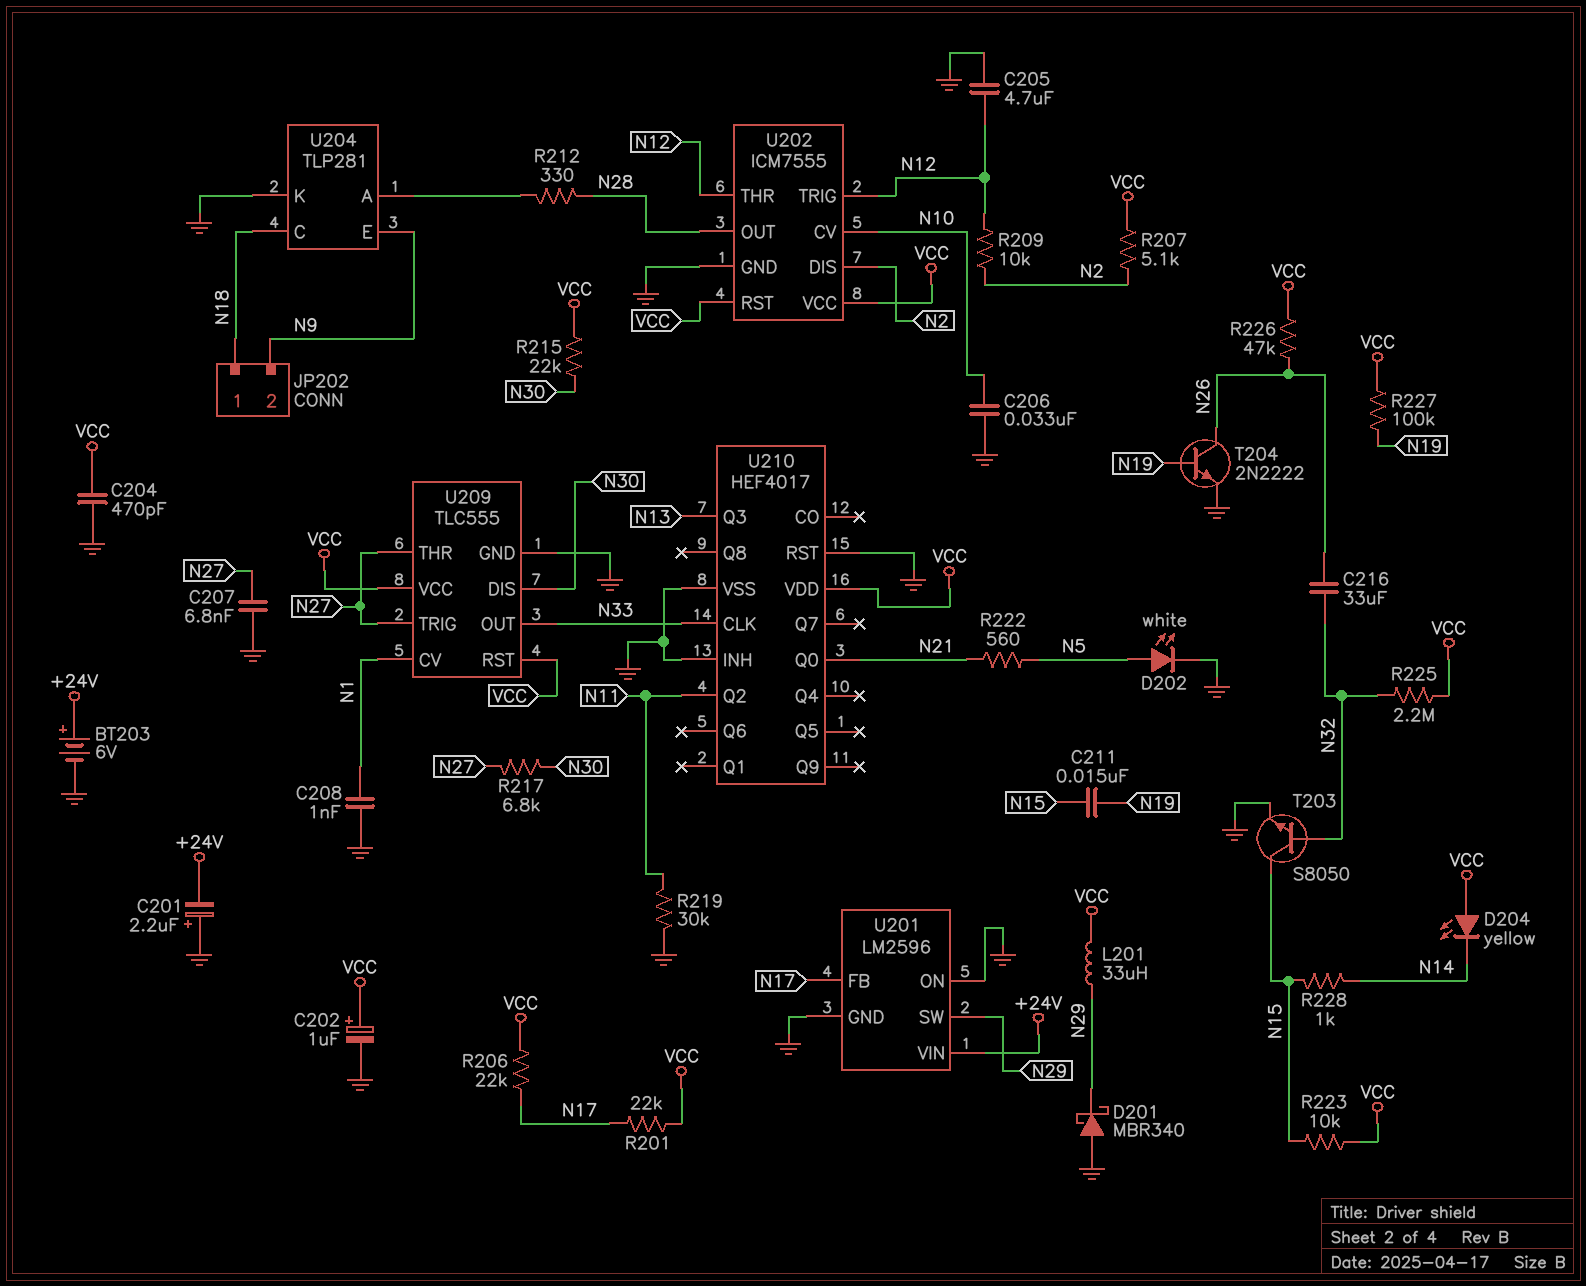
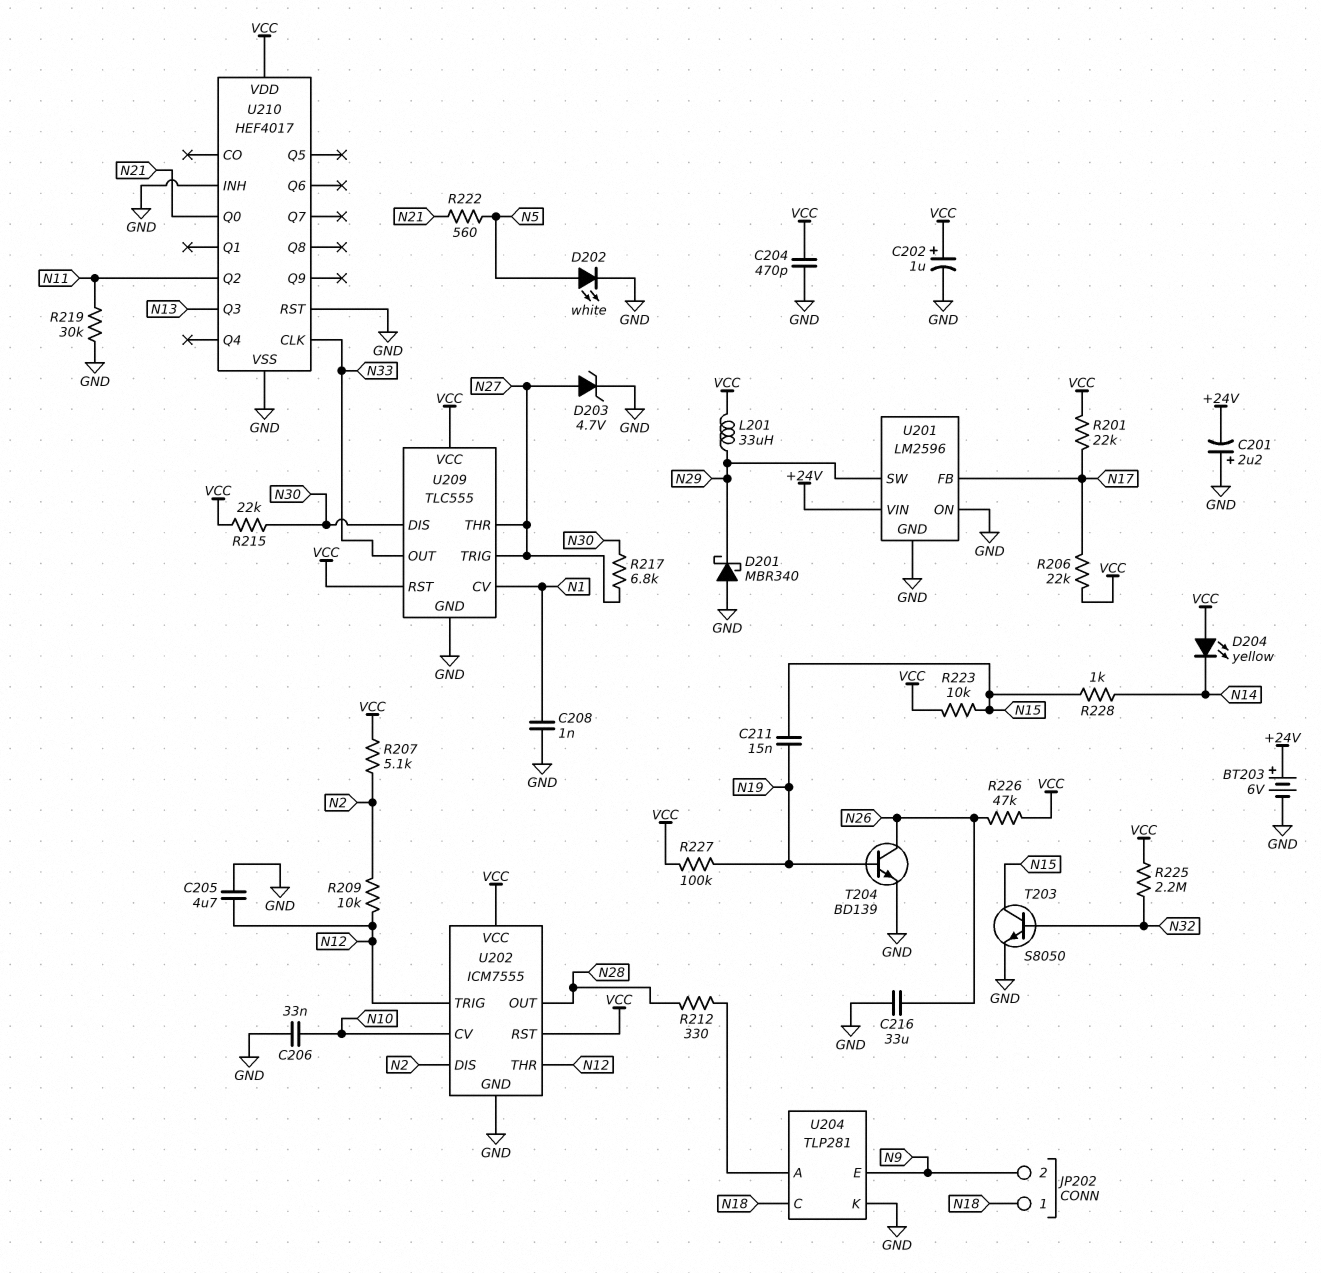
C207: 6.8nF (GND, N27) -> none
C216: 33uF (N26, N32) -> 33uF (GND, N26)
D203: none -> zener 4.7V (A N27, K GND)
T204: NPN 2N2222 (B N19, C N26, E GND) -> NPN BD139 (B N19, C N26, E GND)

